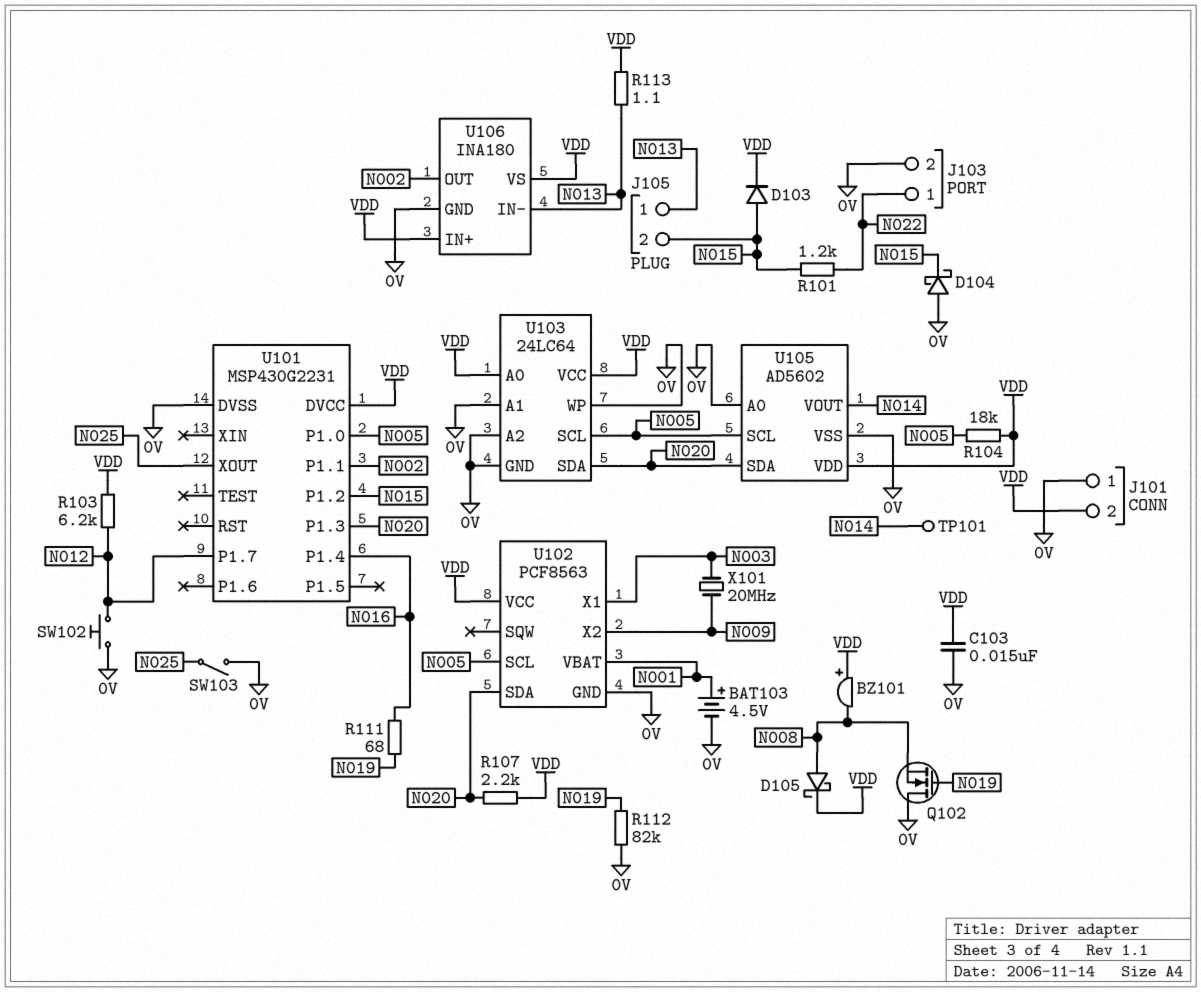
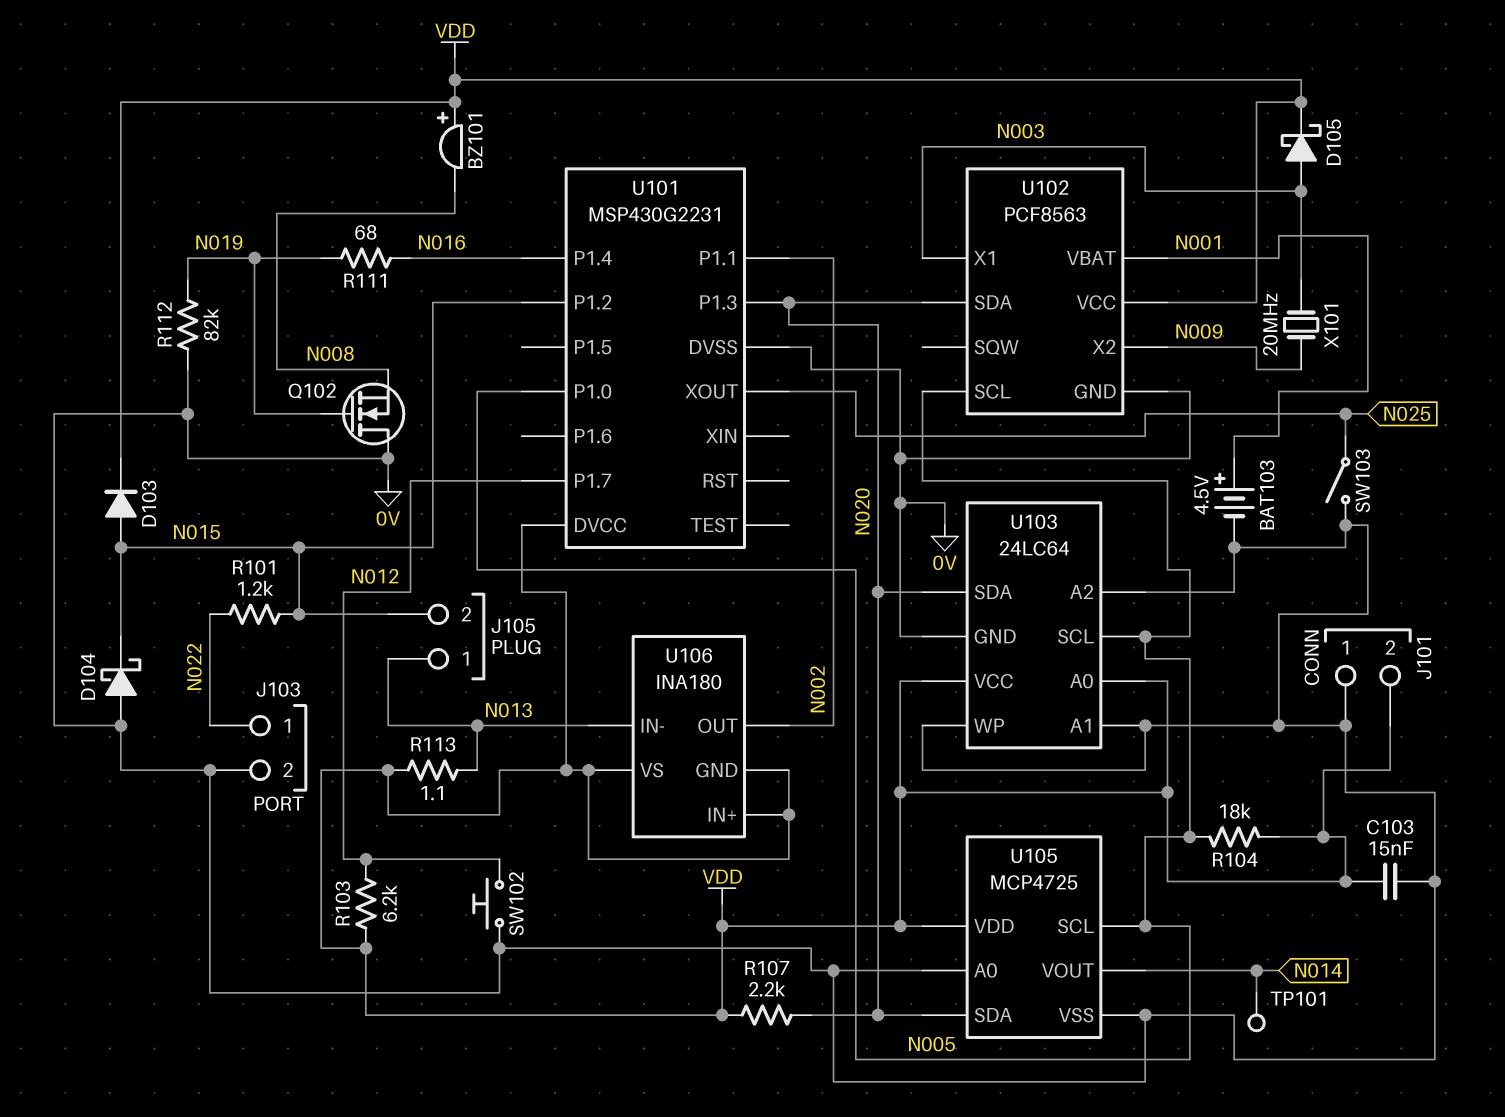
D105: schottky (A N008, K VDD) -> schottky (A N003, K VDD)
U105: AD5602 -> MCP4725
U106 pin GND: 0V -> VDD

